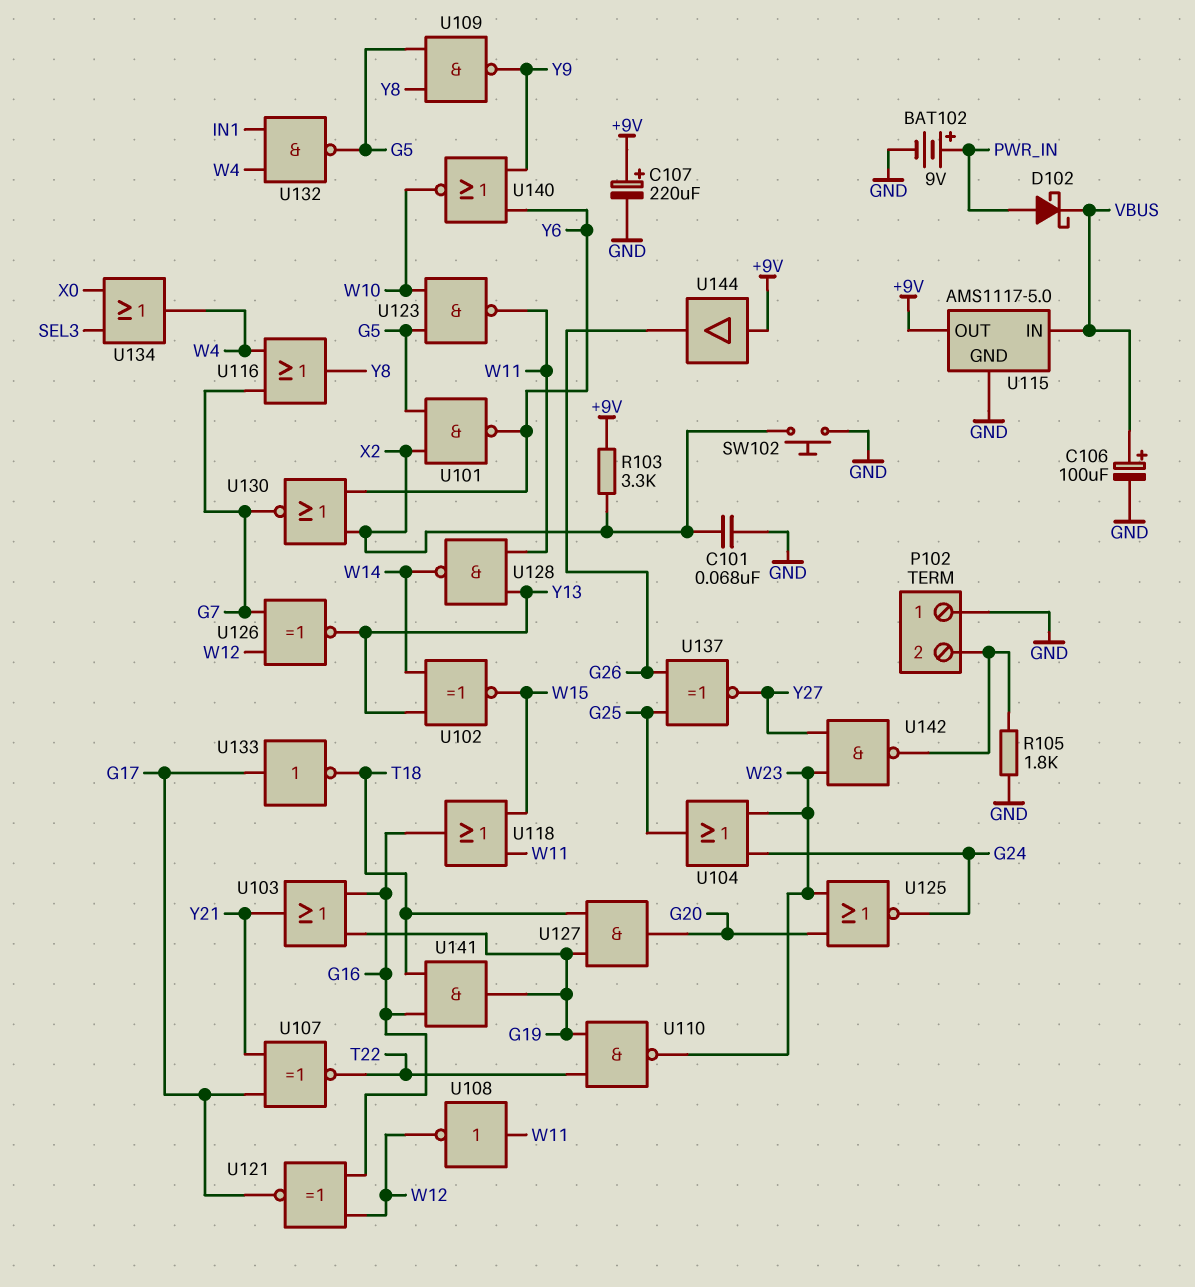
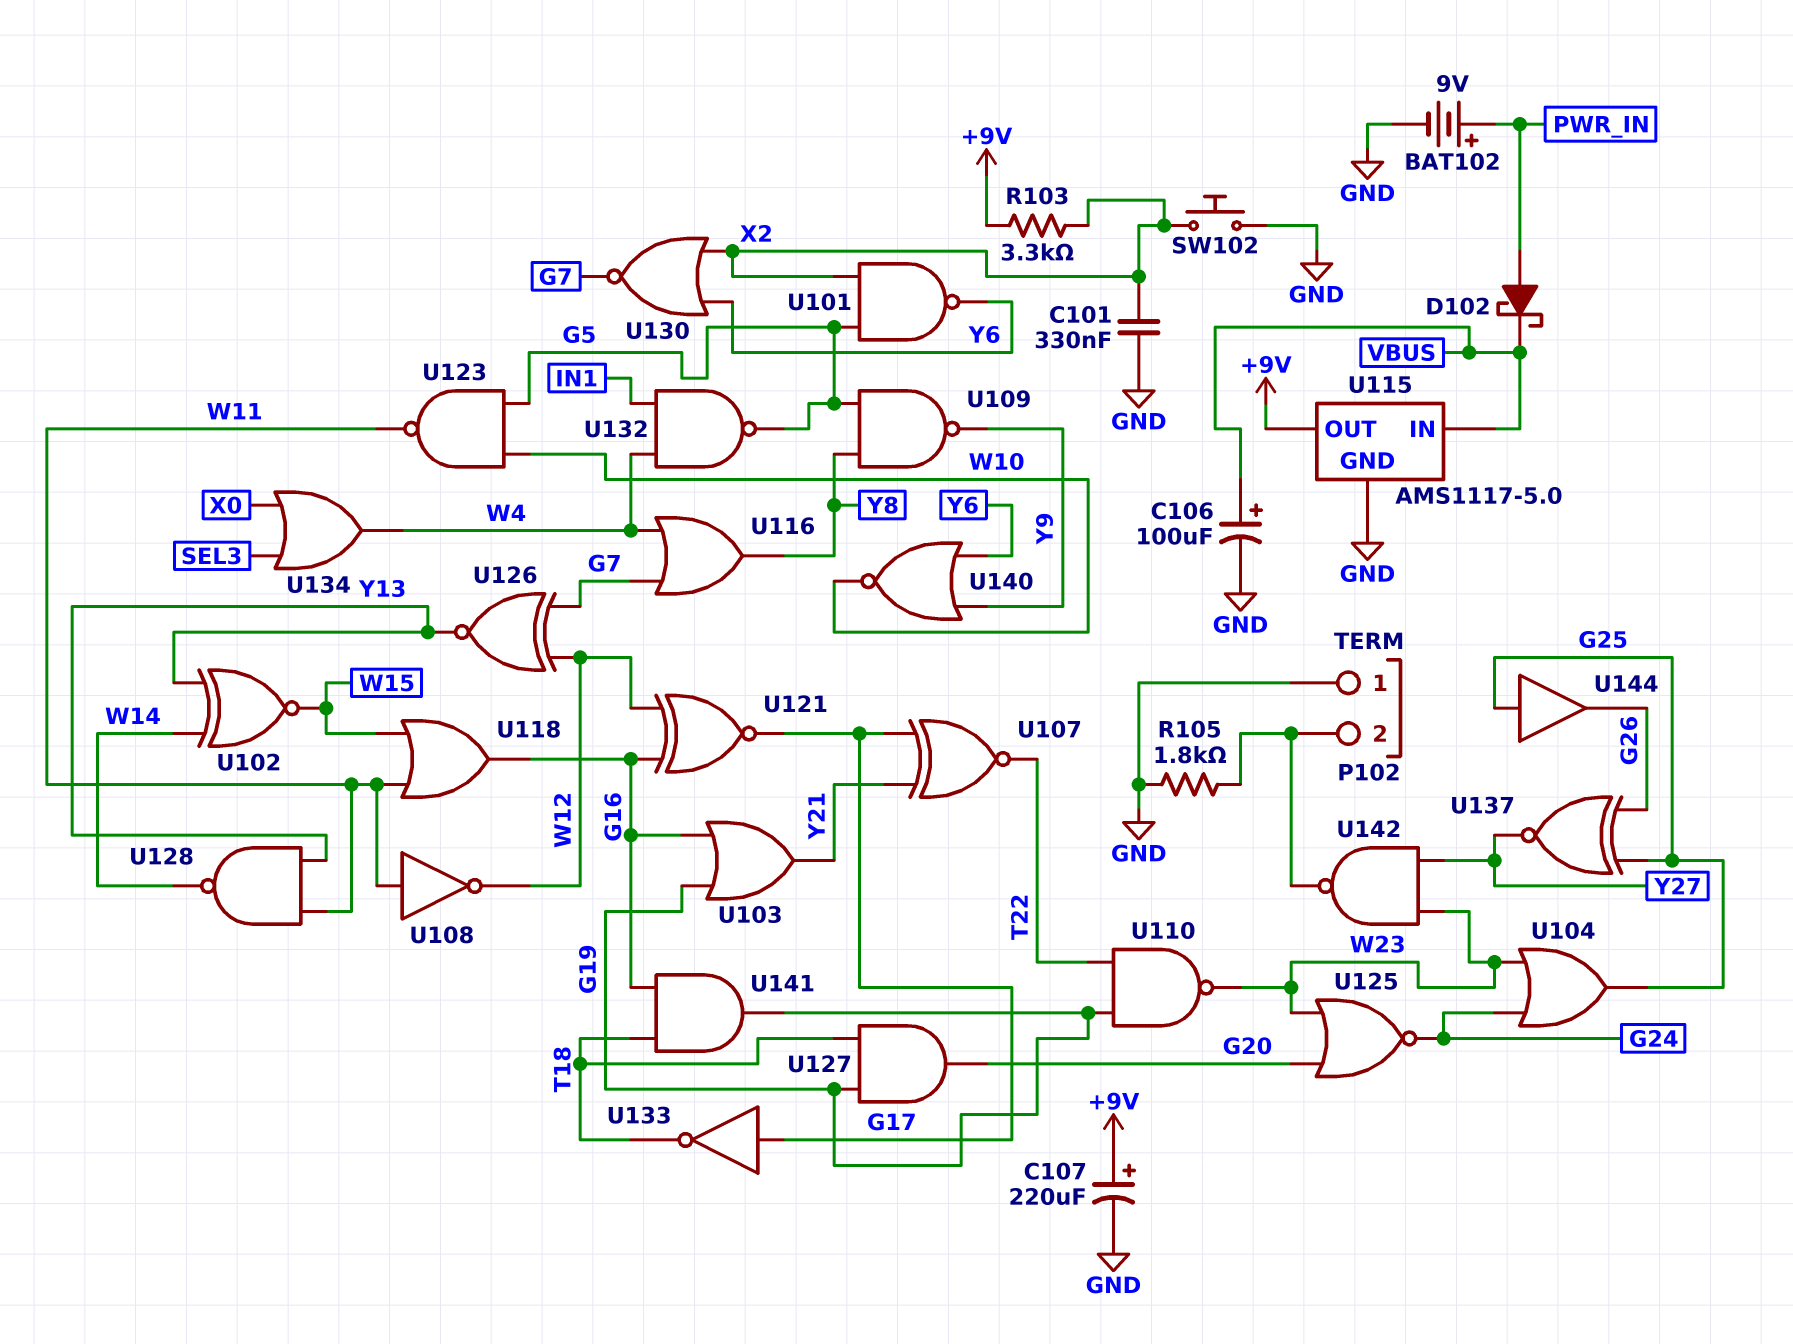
C101: 68nF (GND, X2) -> 330nF (GND, X2)
U144: buffer (in +9V, out G26) -> buffer (in G25, out G26)

